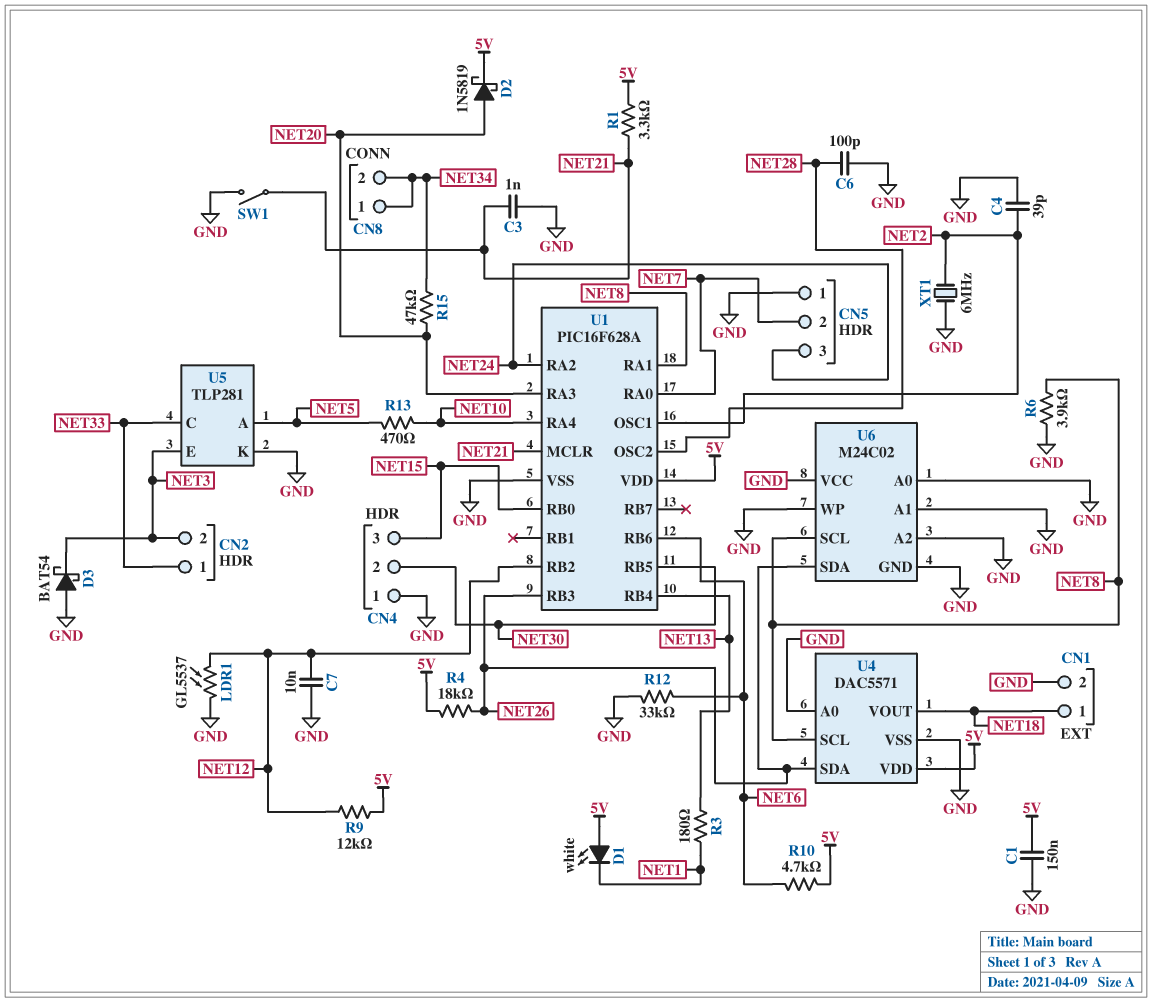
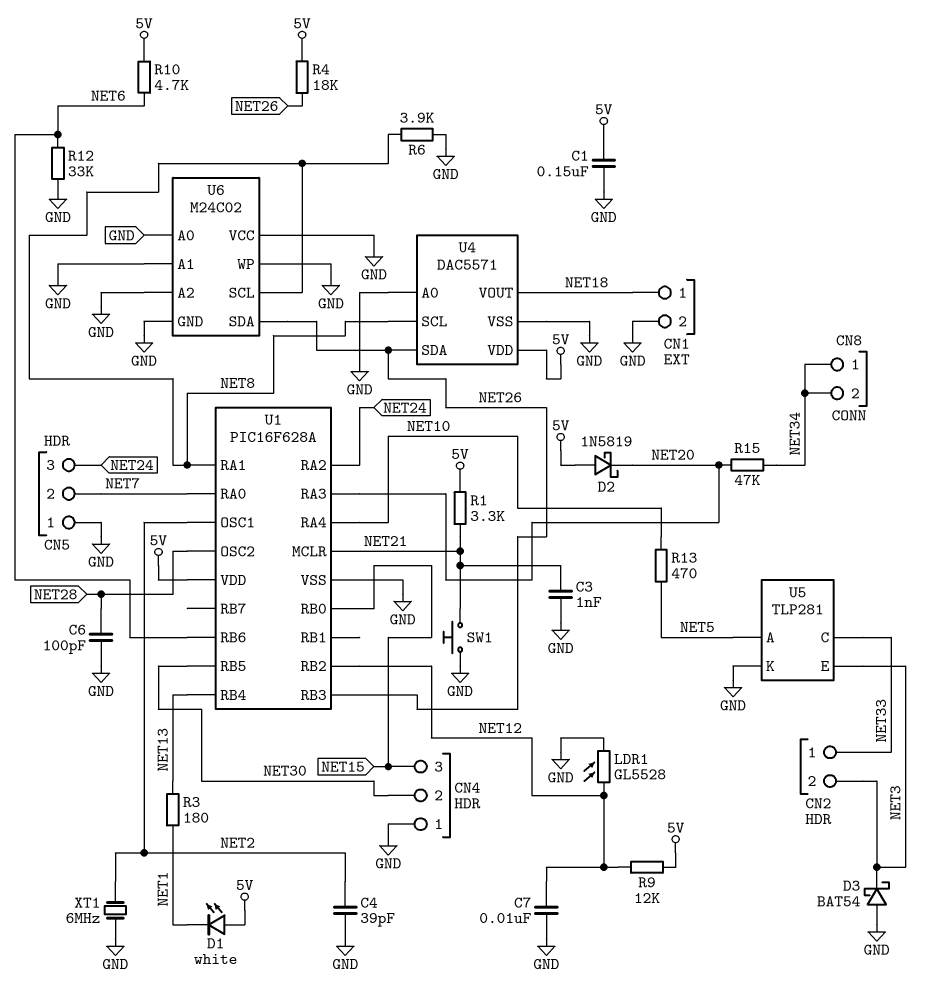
D2: schottky 1N5819 (A NET20, K 5V) -> schottky 1N5819 (A 5V, K NET20)
LDR1: GL5537 (GND, NET12) -> GL5528 (GND, NET12)
SW1: switch (GND, NET21) -> button (GND, NET21)

